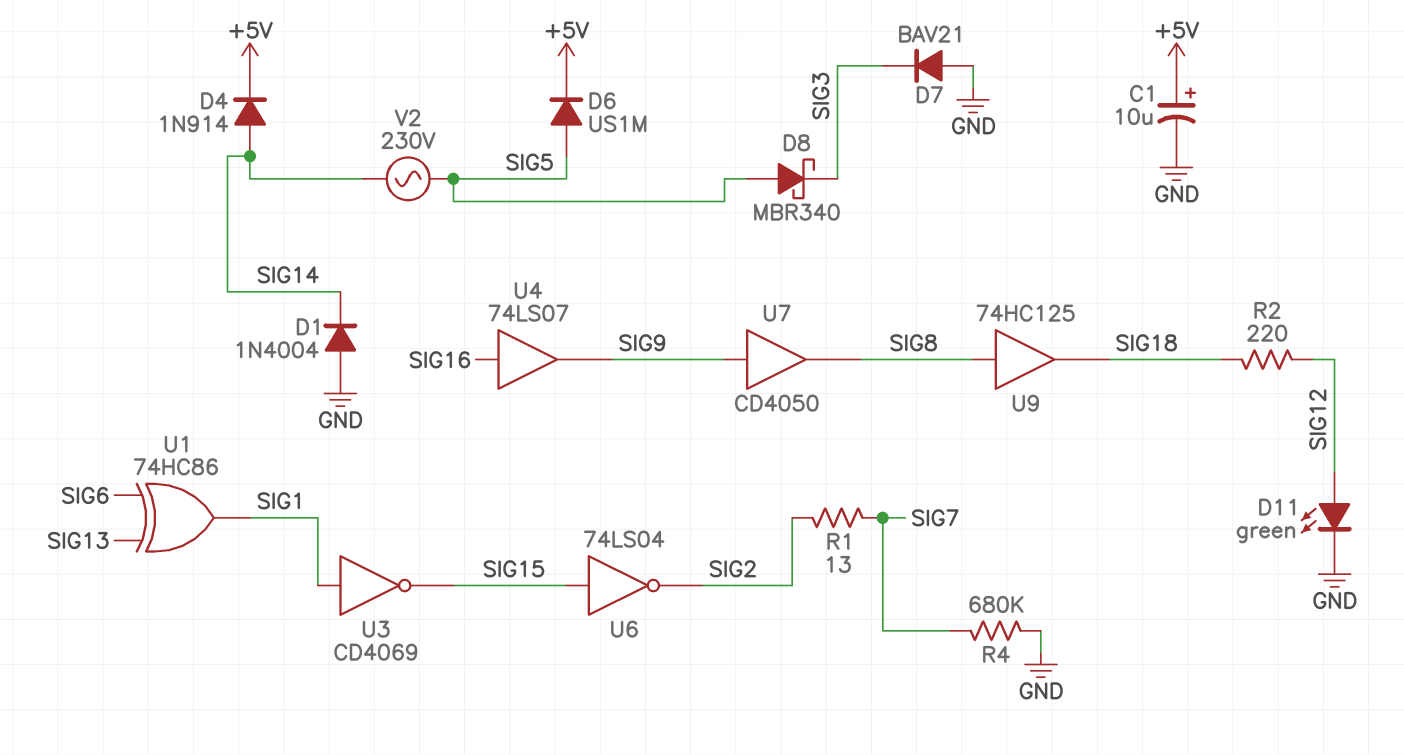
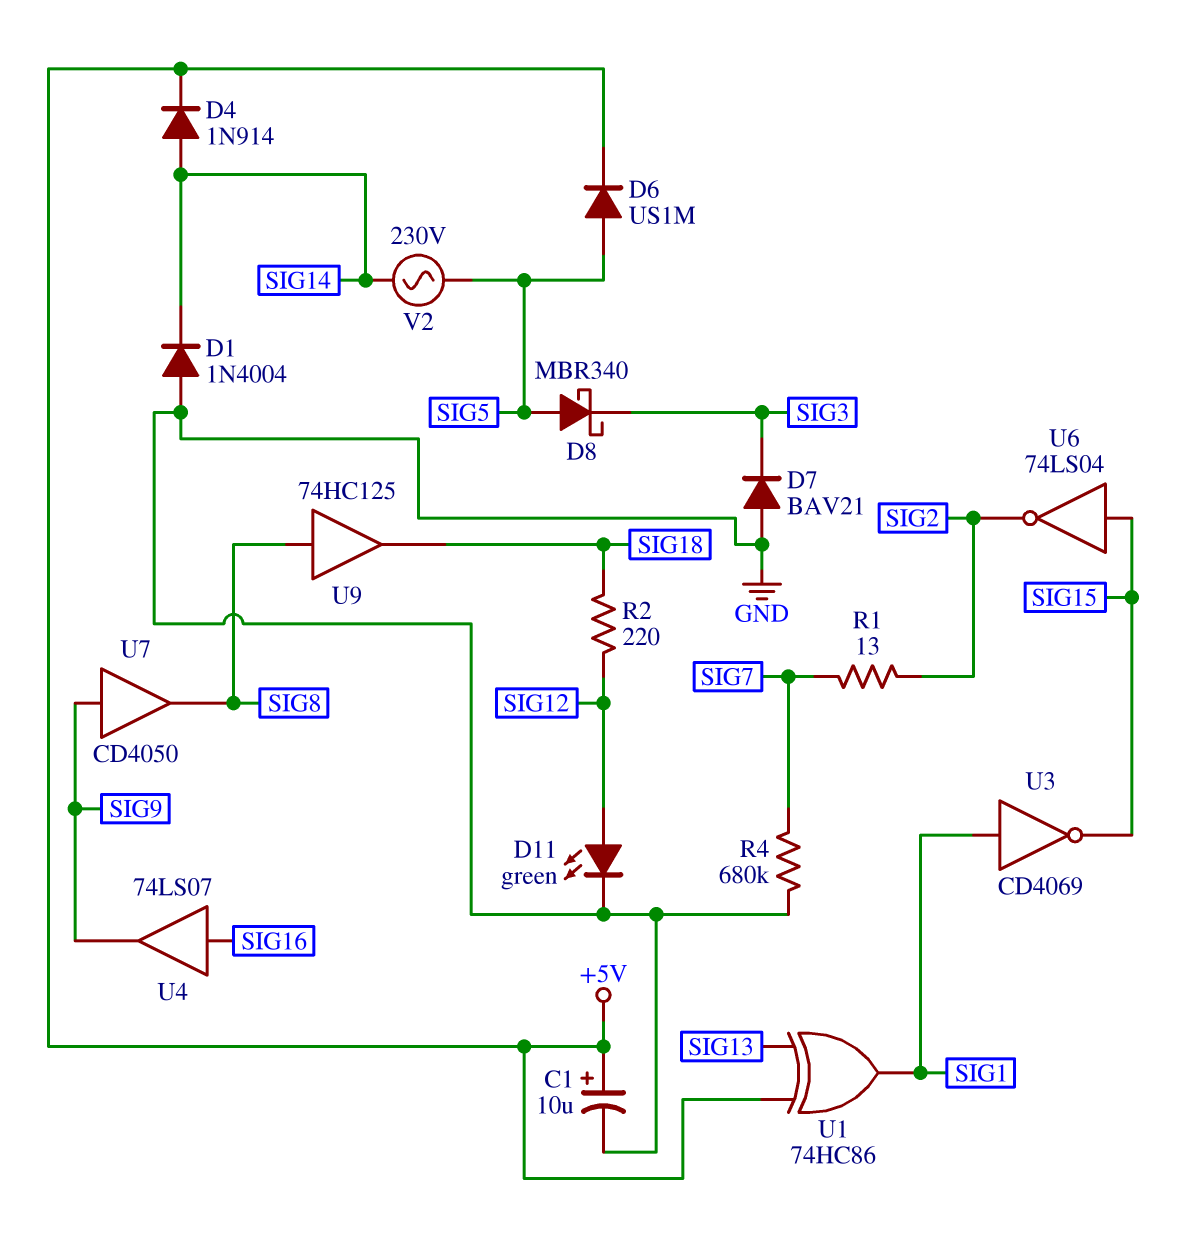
U1: XOR 74HC86 (in SIG6, in SIG13, out SIG1) -> XOR 74HC86 (in +5V, in SIG13, out SIG1)

